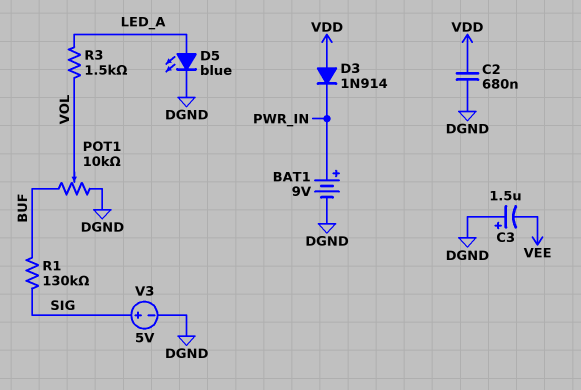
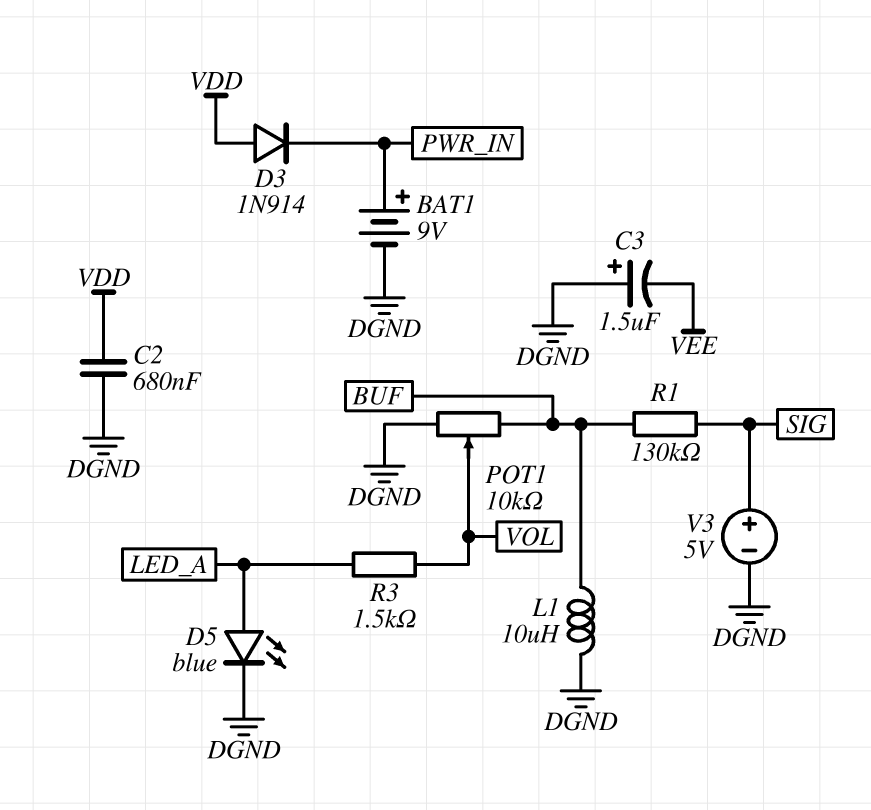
L1: none -> 10uH (BUF, DGND)

